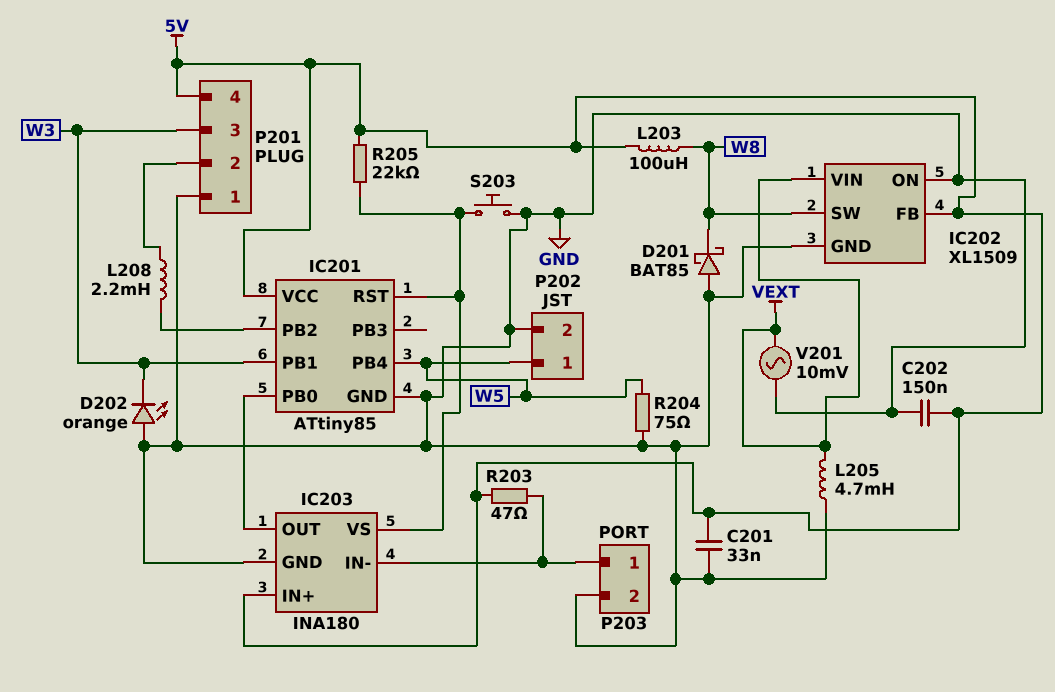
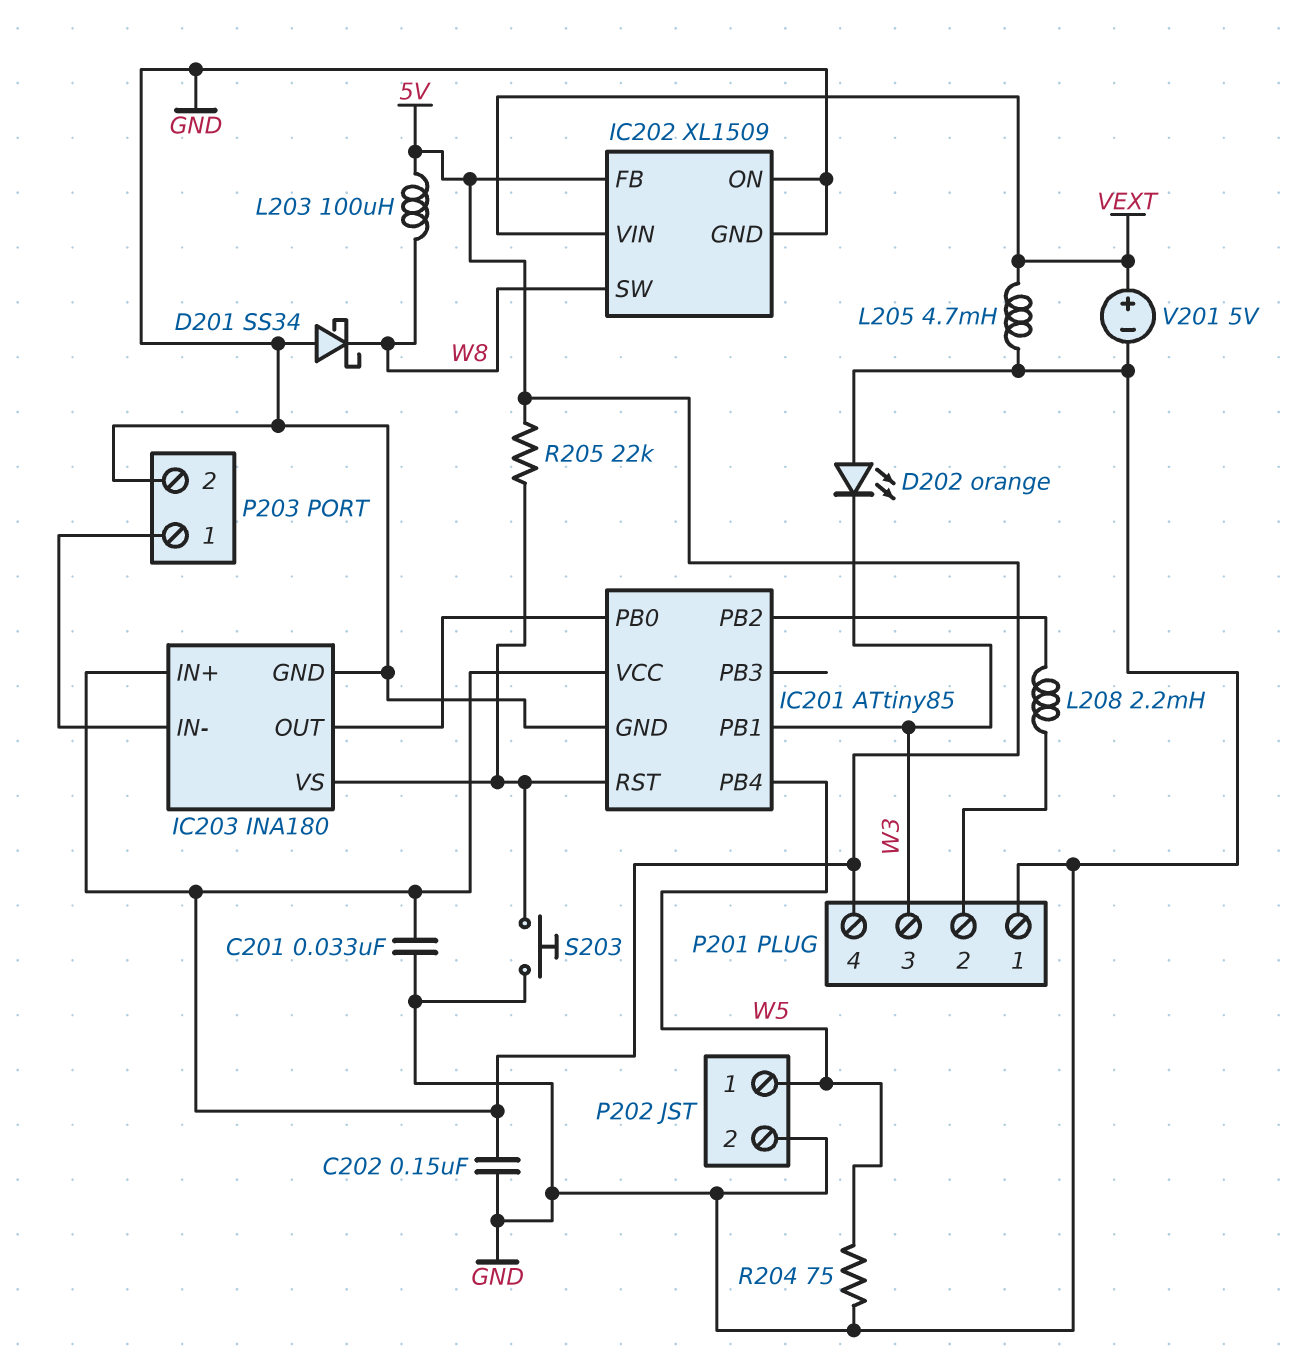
D201: schottky BAT85 (A GND, K W8) -> schottky SS34 (A GND, K W8)
R203: 47 (5V, IC203/IN-) -> none
V201: AC 10mV (GND, VEXT) -> 5V (plus VEXT, minus GND)

